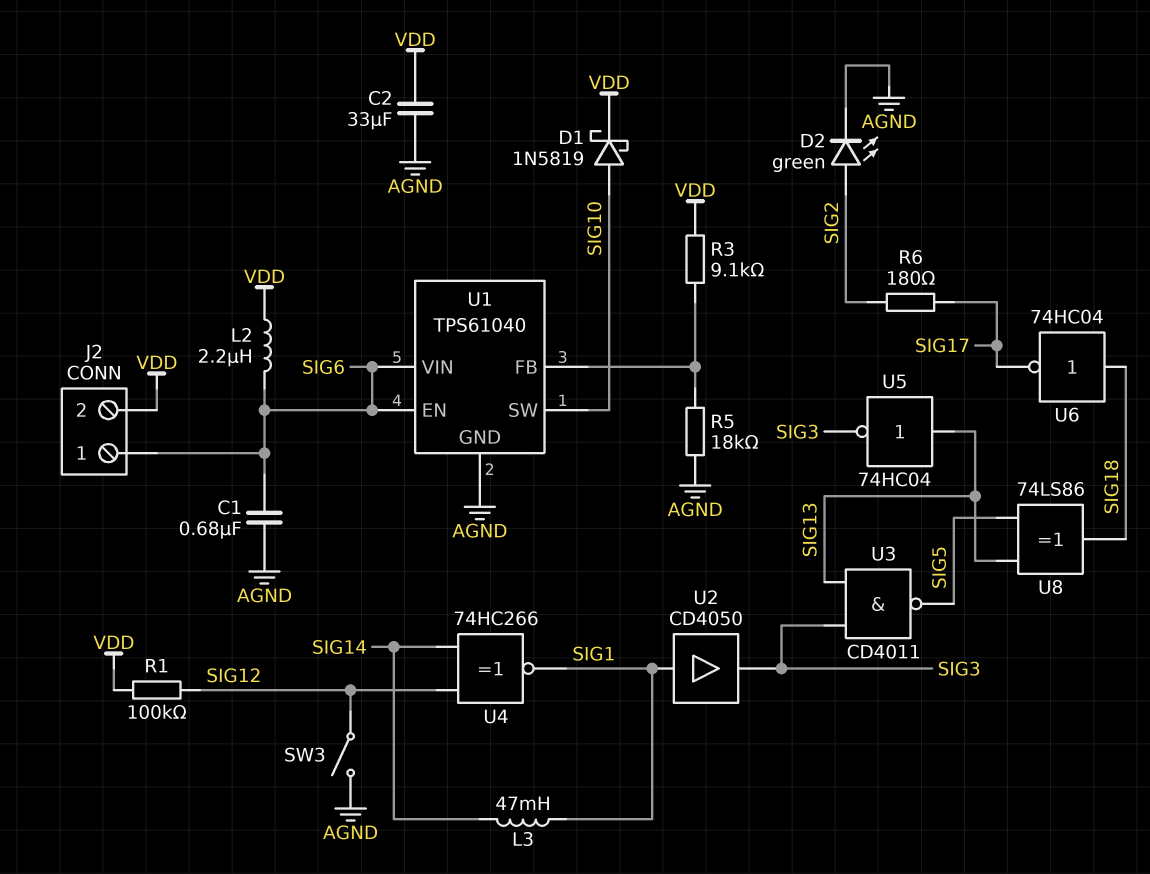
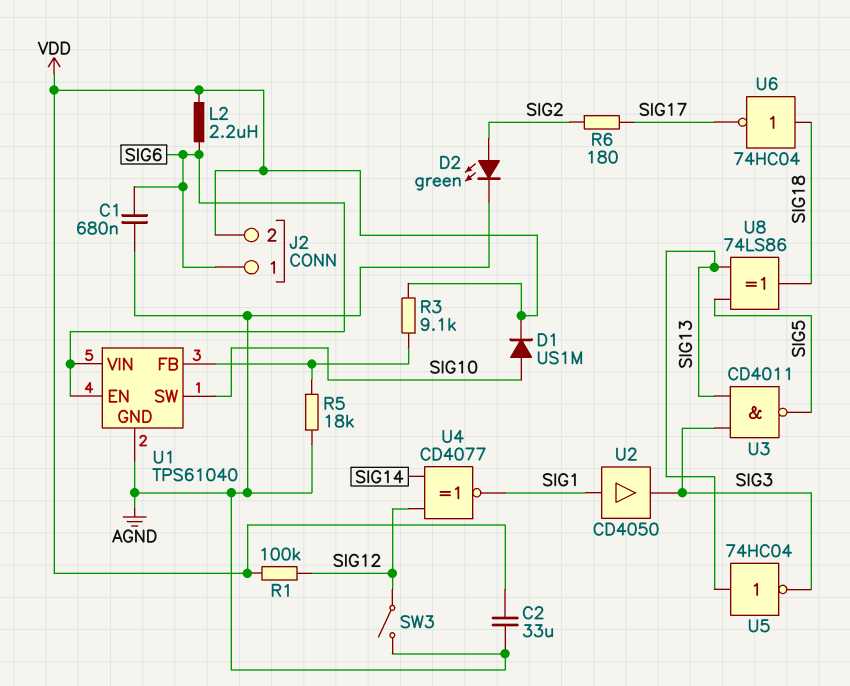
D1: schottky 1N5819 (A SIG10, K VDD) -> diode US1M (A SIG10, K VDD)
L3: 47mH (SIG1, SIG14) -> none
U4: XNOR 74HC266 (in SIG12, in SIG14, out SIG1) -> XNOR CD4077 (in SIG12, in SIG14, out SIG1)

